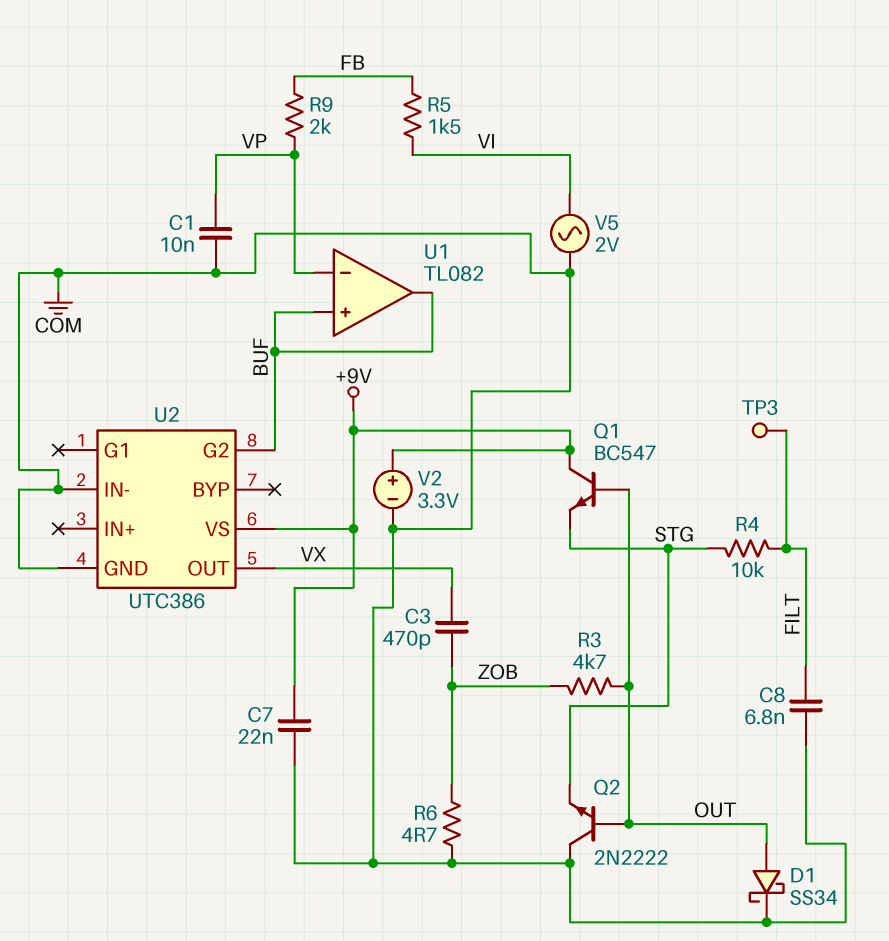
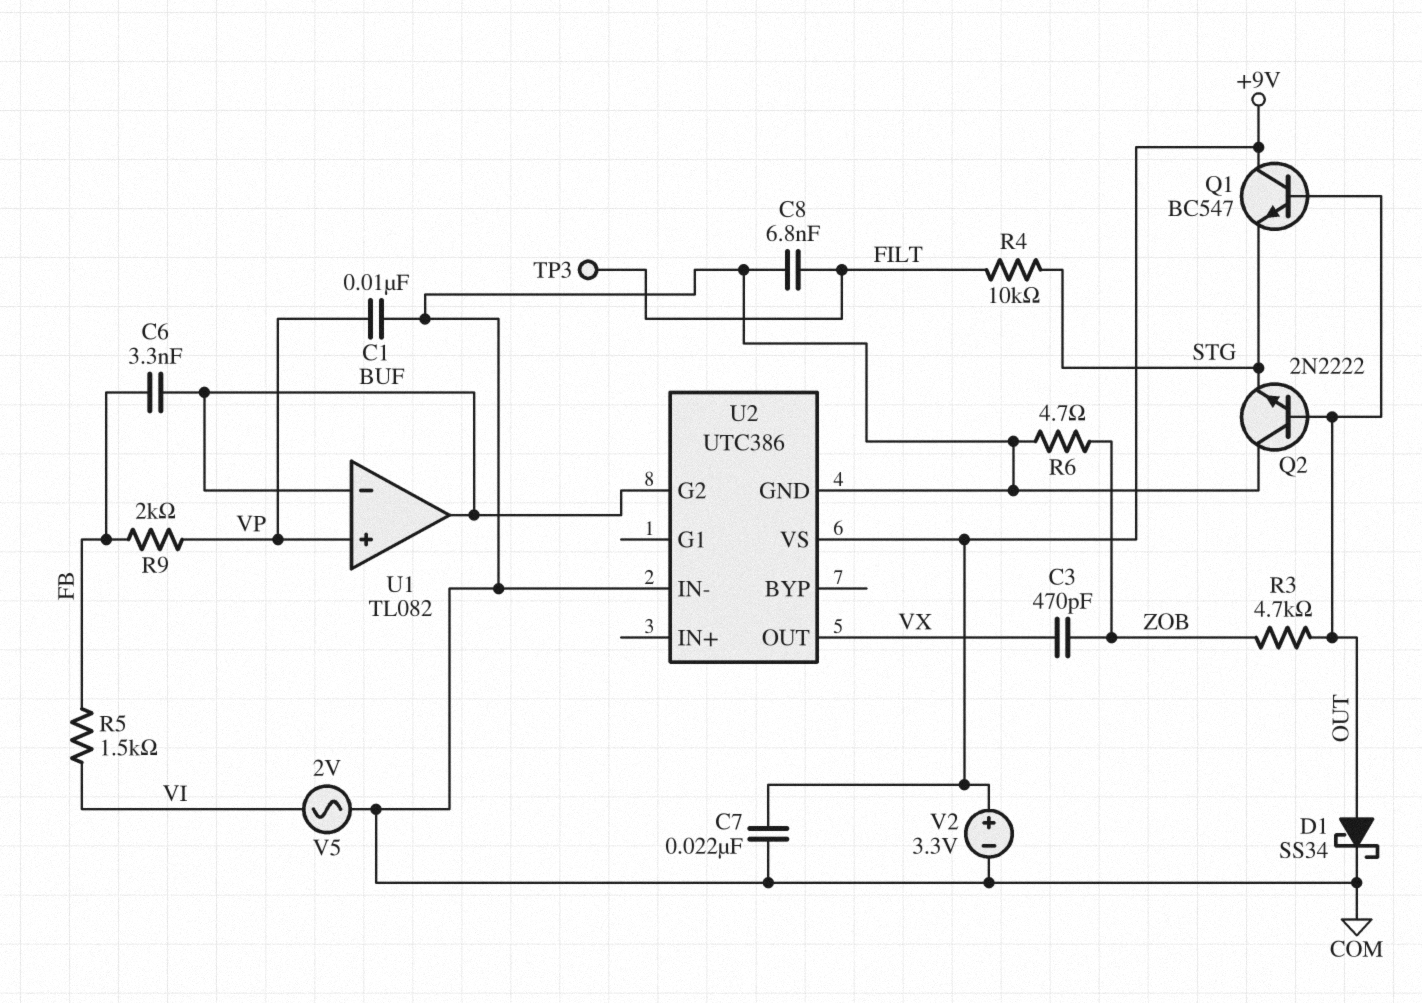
C6: none -> 3.3nF (BUF, FB)
U1 pin in+: BUF -> VP
U1 pin in-: VP -> BUF

